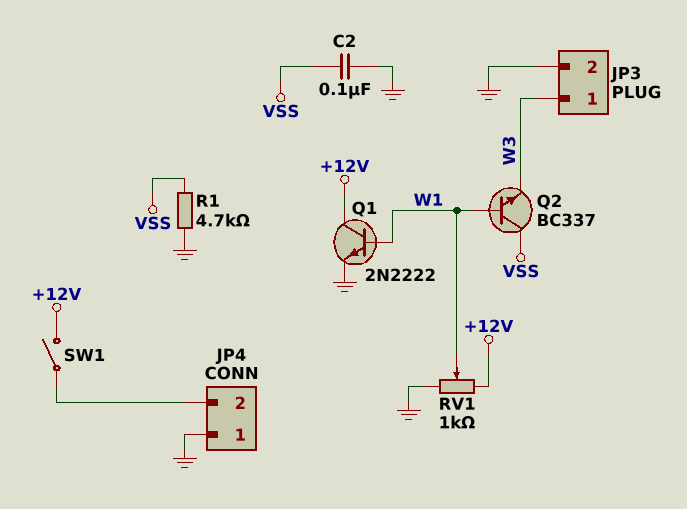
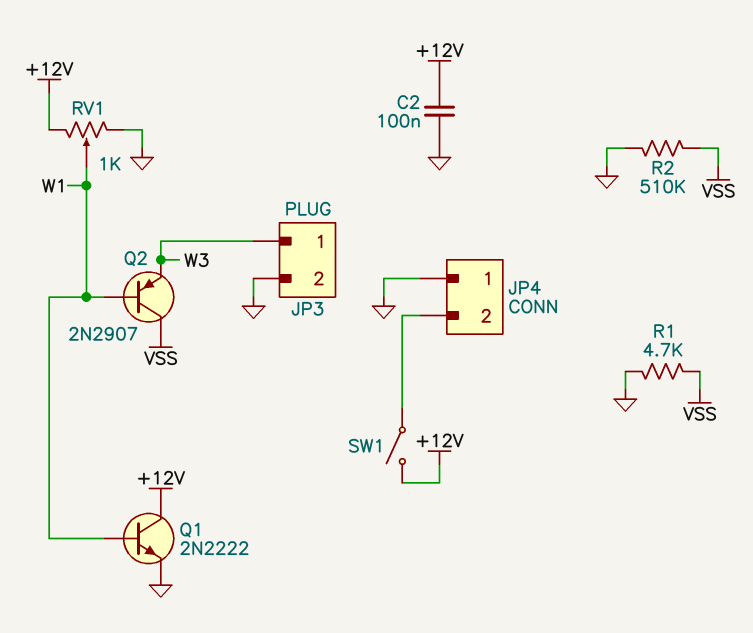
C2: 100nF (GND, VSS) -> 100nF (+12V, GND)
Q2: NPN BC337 (B W1, C VSS, E W3) -> PNP 2N2907 (B W1, C VSS, E W3)
R2: none -> 510k (GND, VSS)

